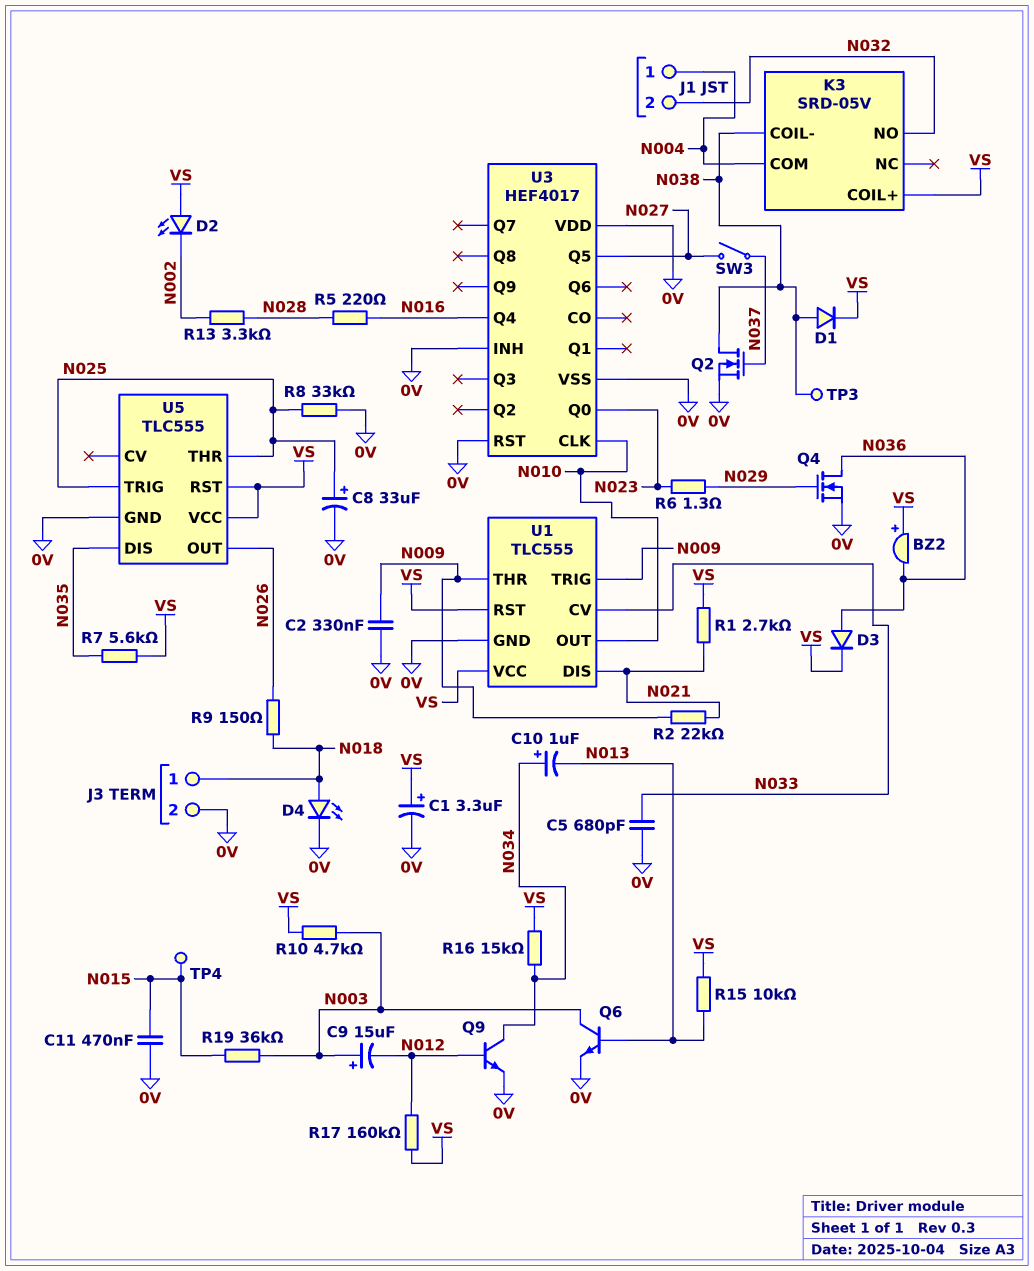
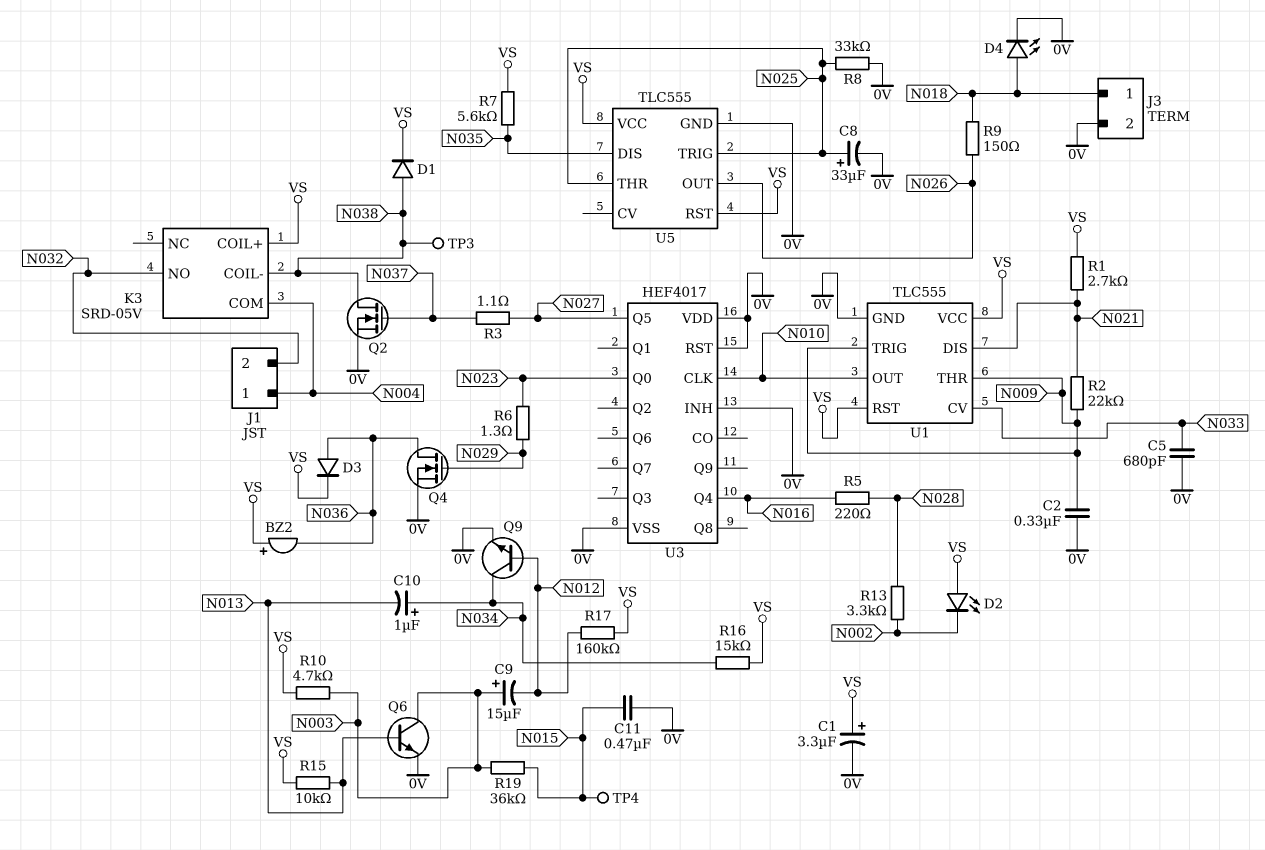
R3: none -> 1.1 (N027, N037)
SW3: switch (N027, N037) -> none

